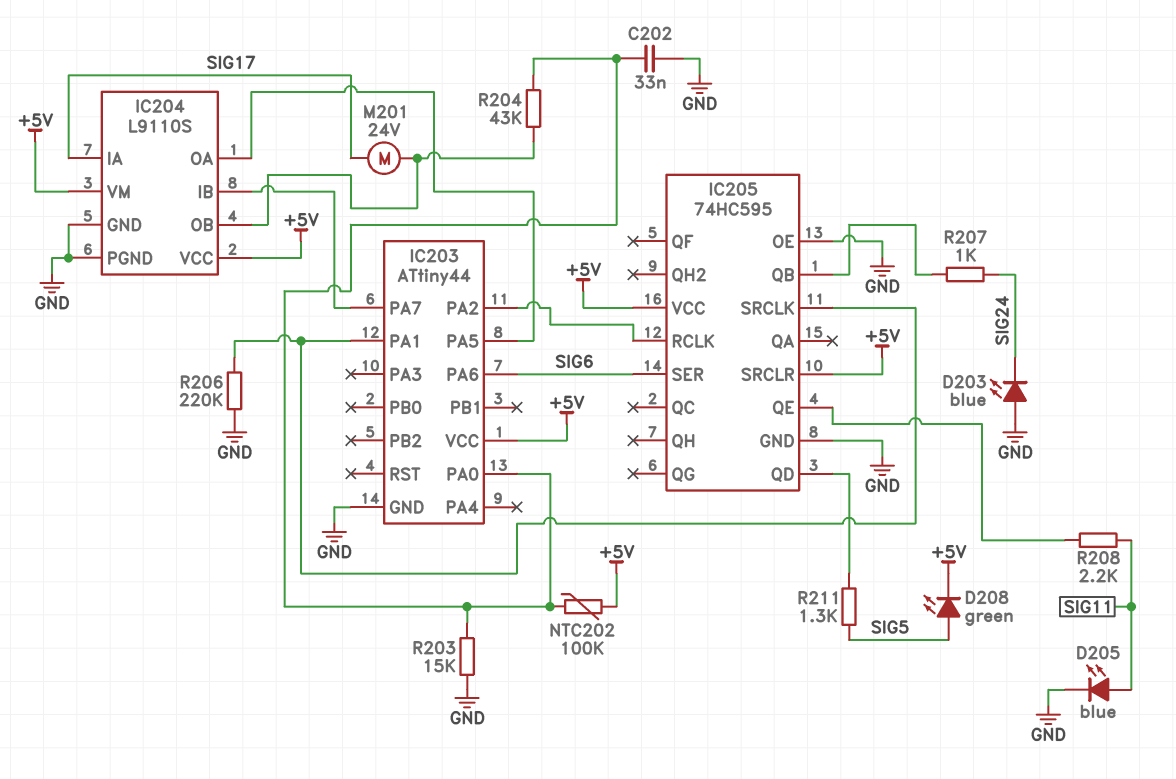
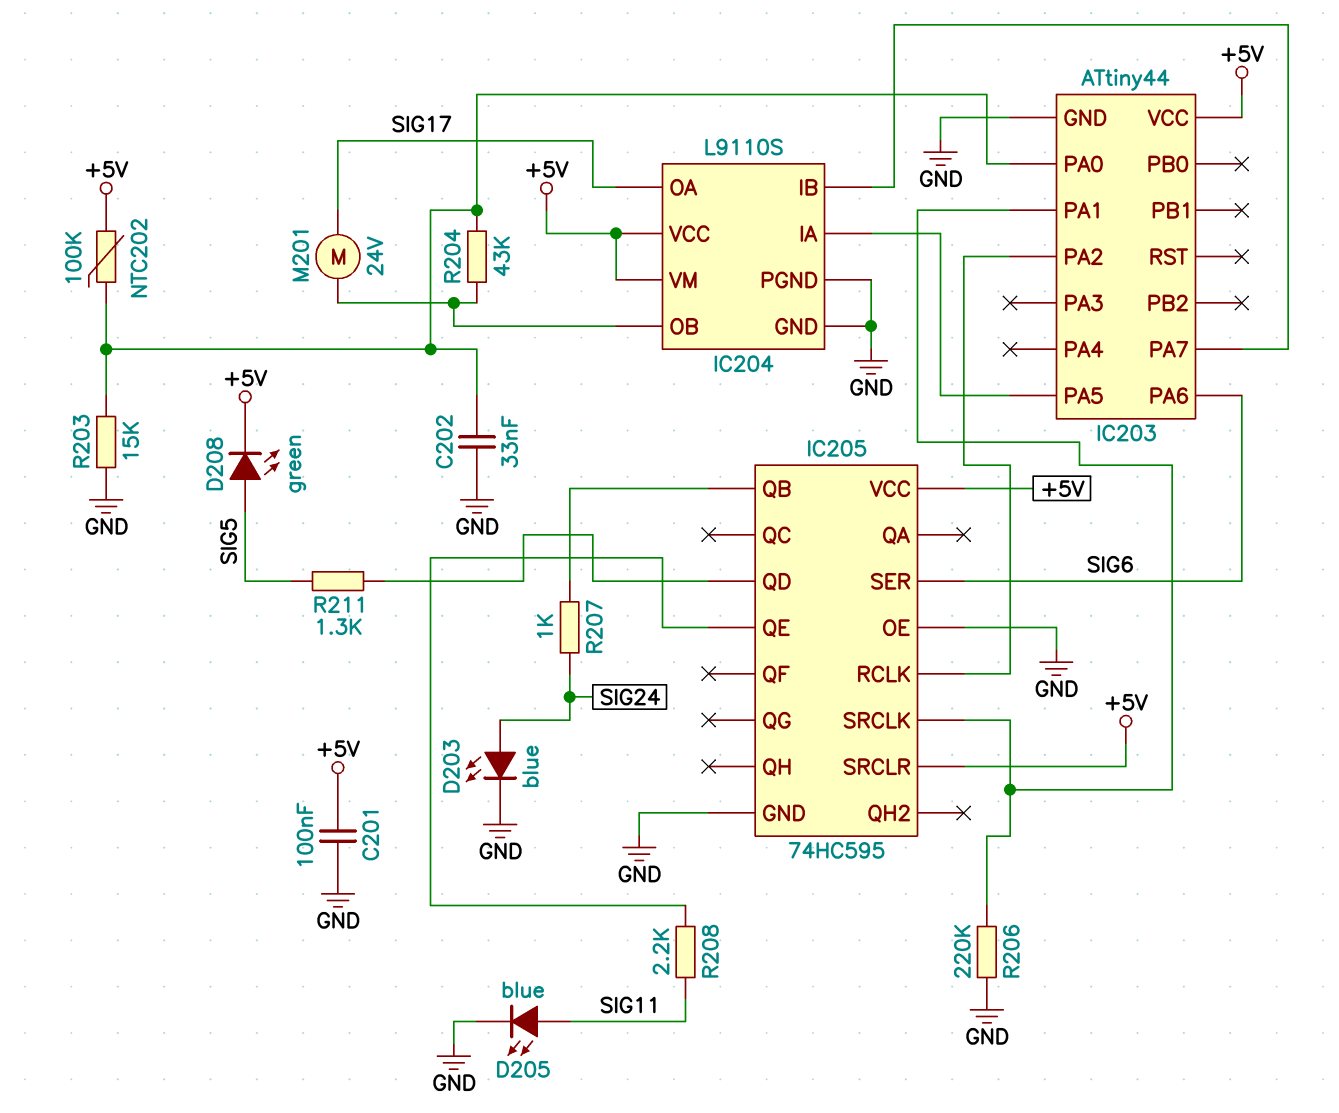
C201: none -> 100nF (+5V, GND)
D203: LED blue (A GND, K SIG24) -> LED blue (A SIG24, K GND)
IC204 pin IA: SIG17 -> IC203/PA5
IC204 pin OA: IC203/PA5 -> SIG17

